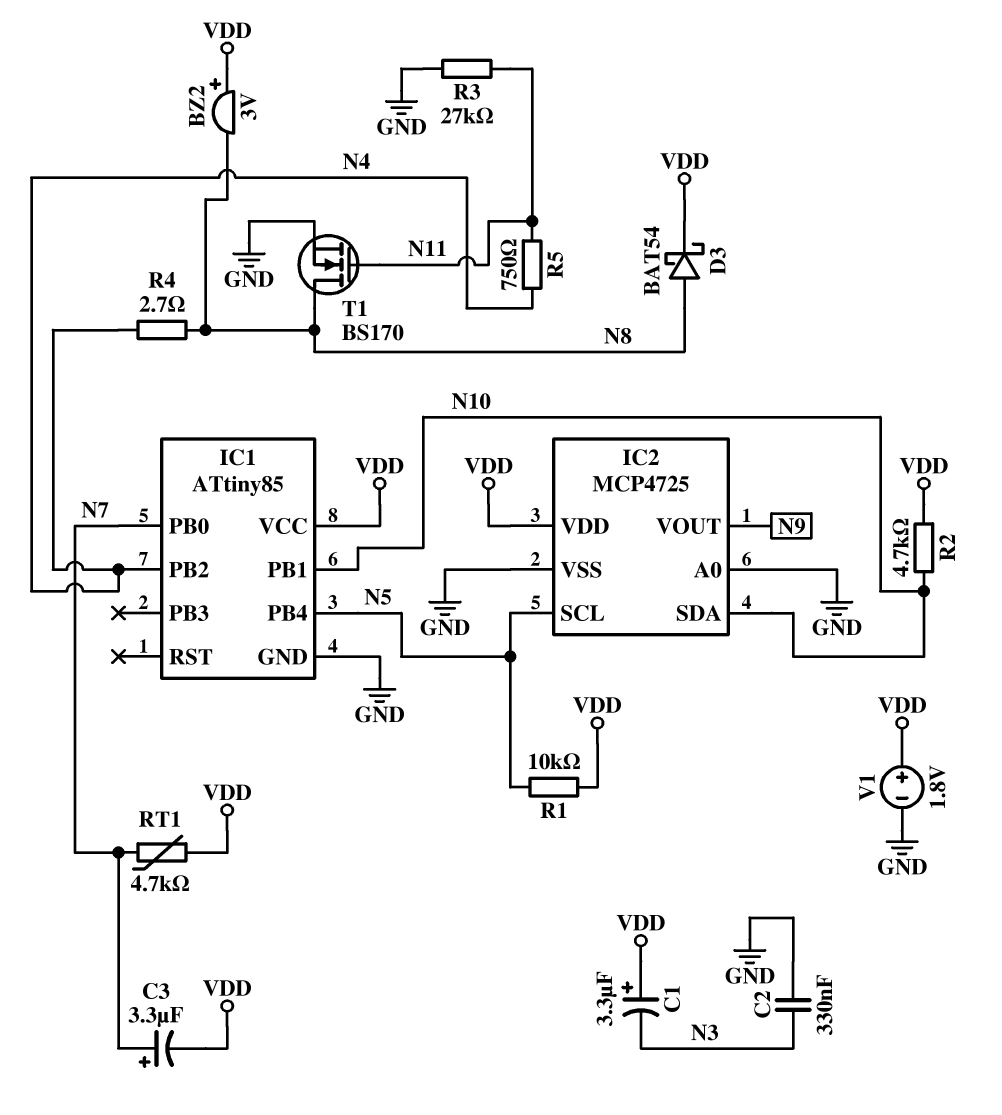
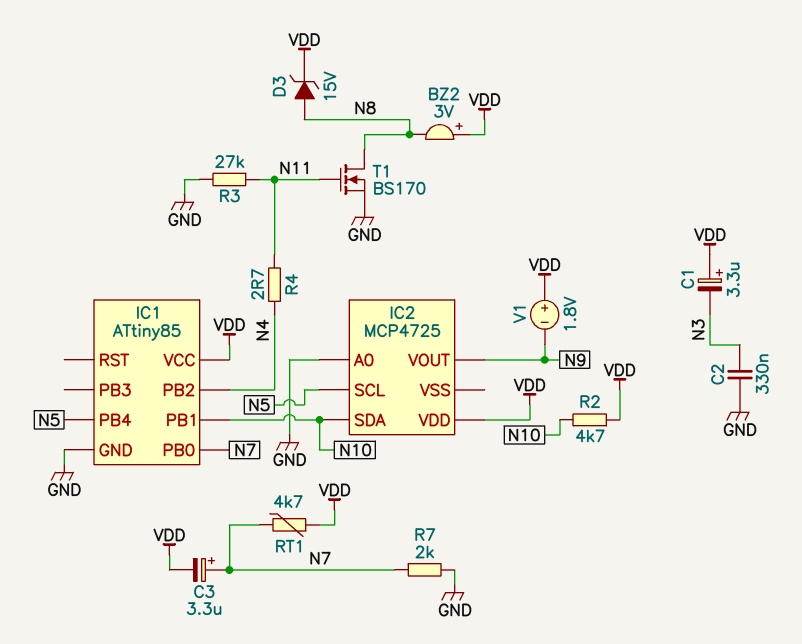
D3: schottky BAT54 (A N8, K VDD) -> zener 15V (A N8, K VDD)
IC2 pin VSS: GND -> none
R1: 10k (N5, VDD) -> none
R4: 2.7 (N4, N8) -> 2.7 (N4, N11)
R5: 750 (N4, N11) -> none
R7: none -> 2k (GND, N7)
V1: 1.8V (plus VDD, minus GND) -> 1.8V (plus VDD, minus N9)

